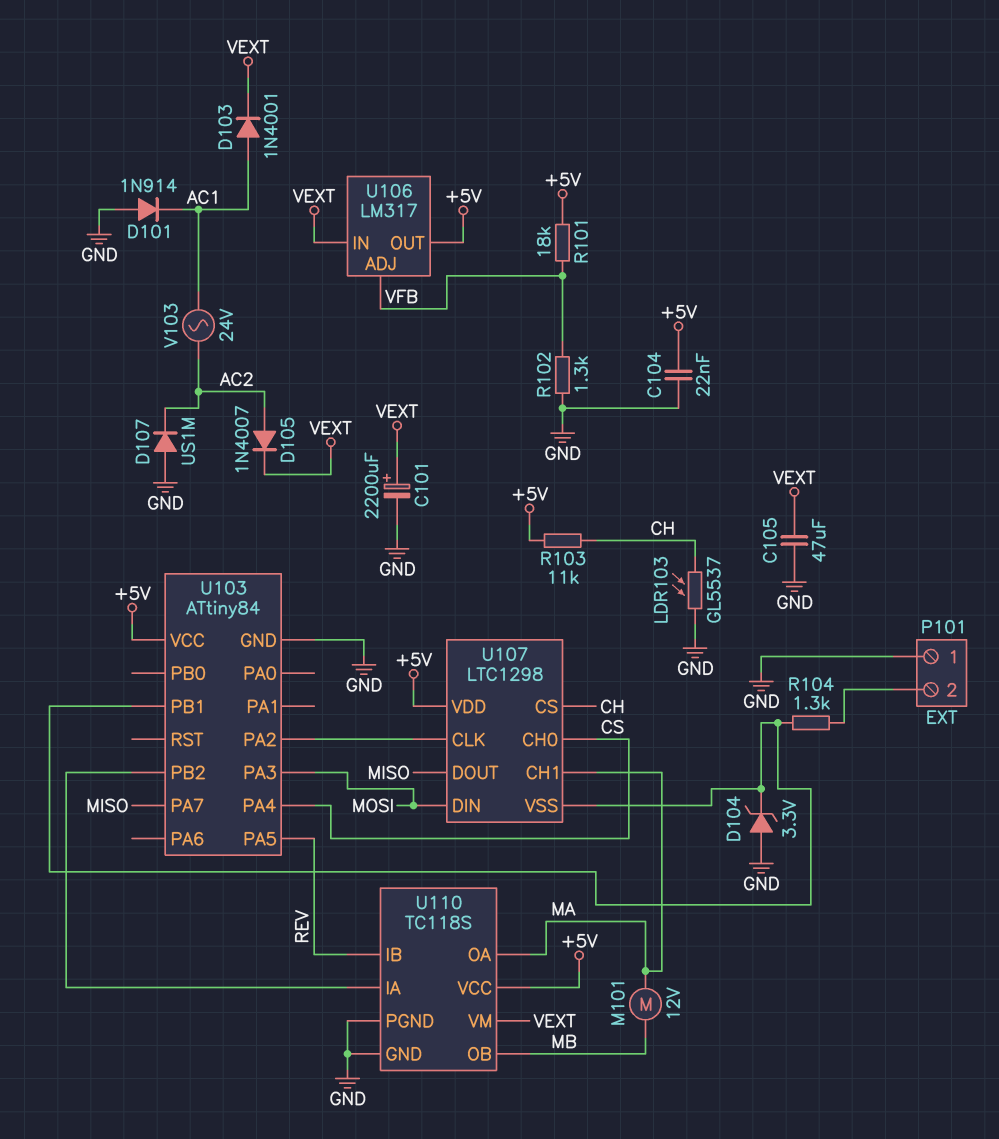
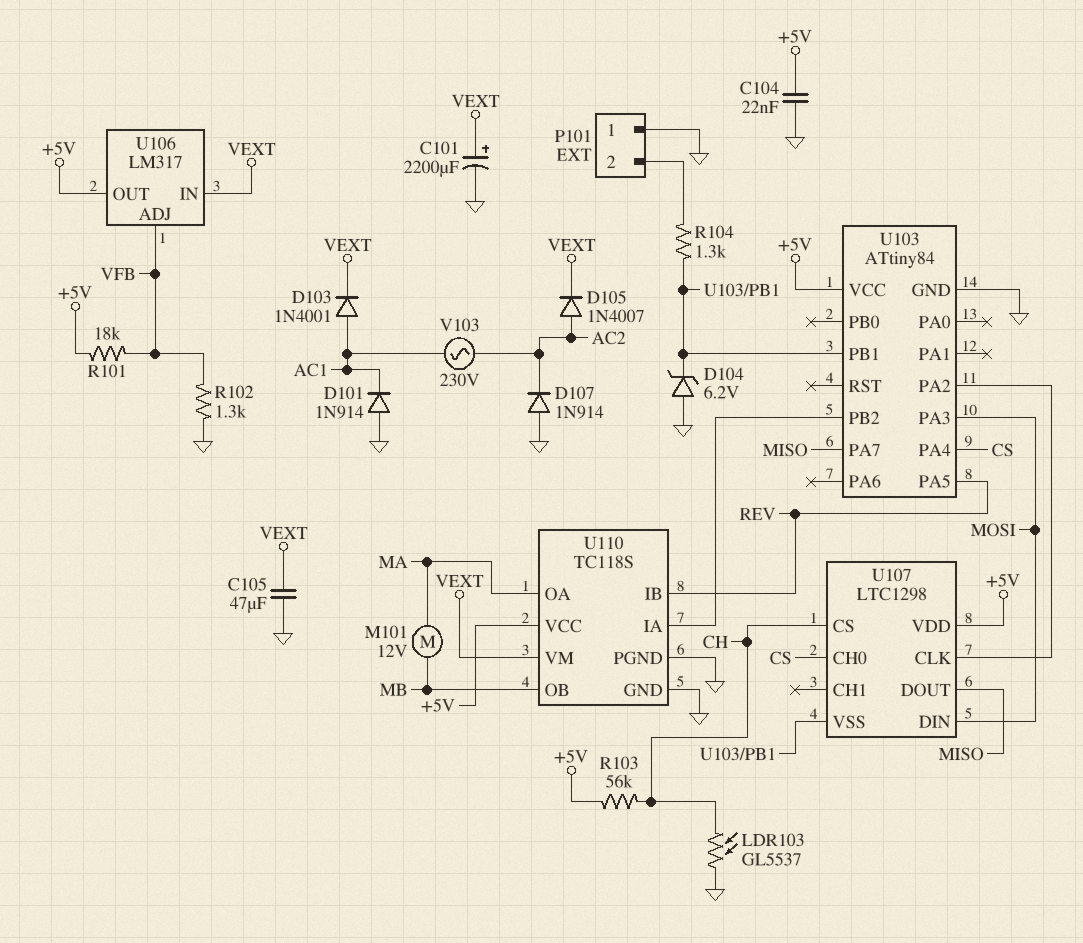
D104: zener 3.3V (A GND, K U103/PB1) -> zener 6.2V (A GND, K U103/PB1)
D107: diode US1M (A GND, K AC2) -> diode 1N914 (A GND, K AC2)
R103: 11k (+5V, CH) -> 56k (+5V, CH)
U107 pin CH1: MA -> none
V103: AC 24V (AC1, AC2) -> AC 230V (AC1, AC2)

